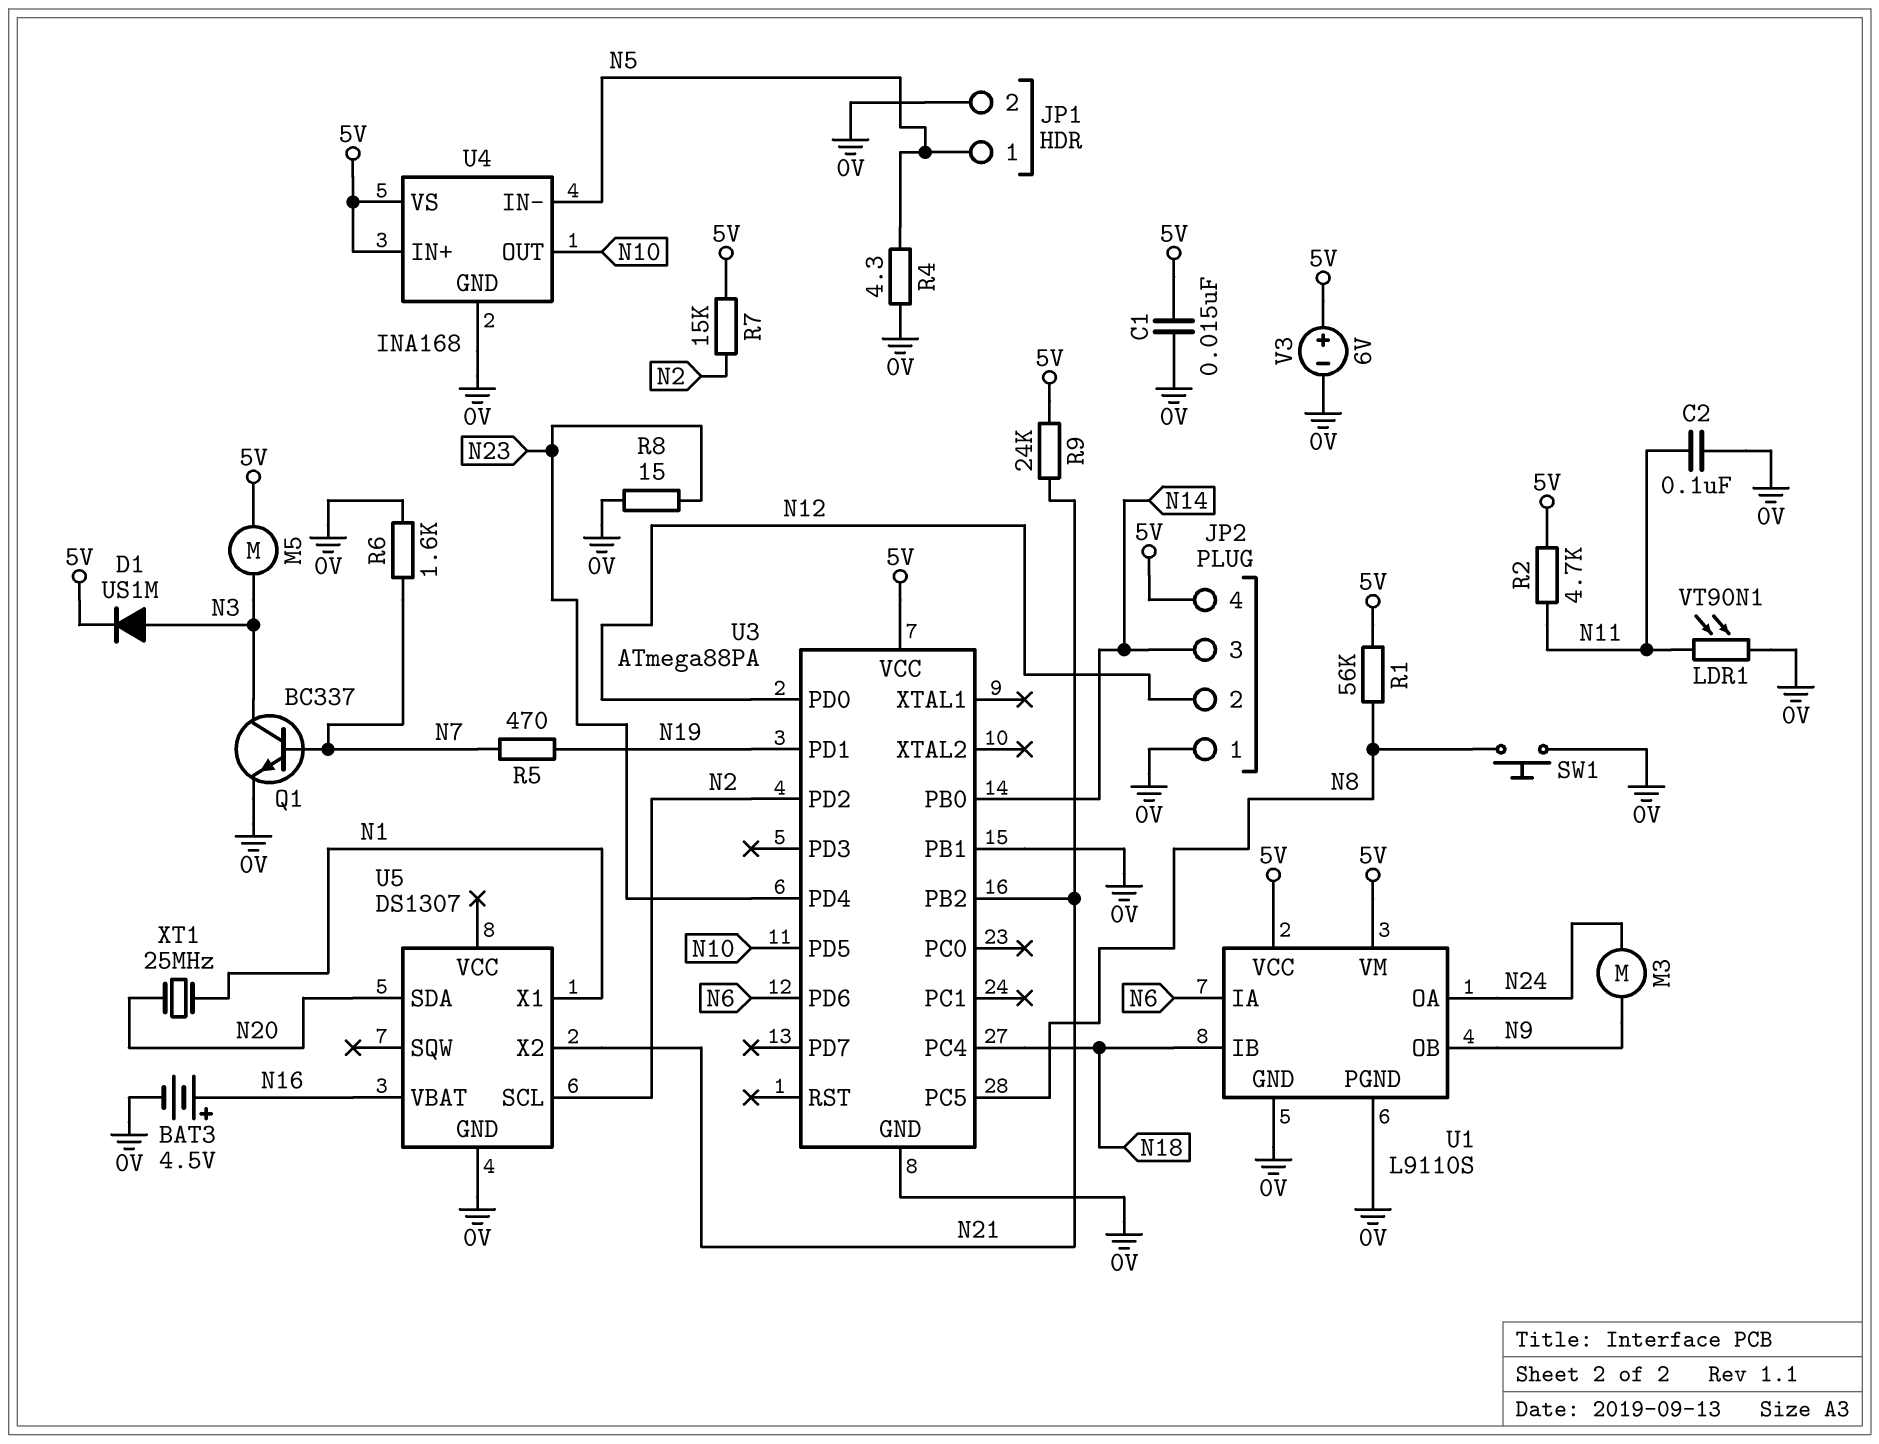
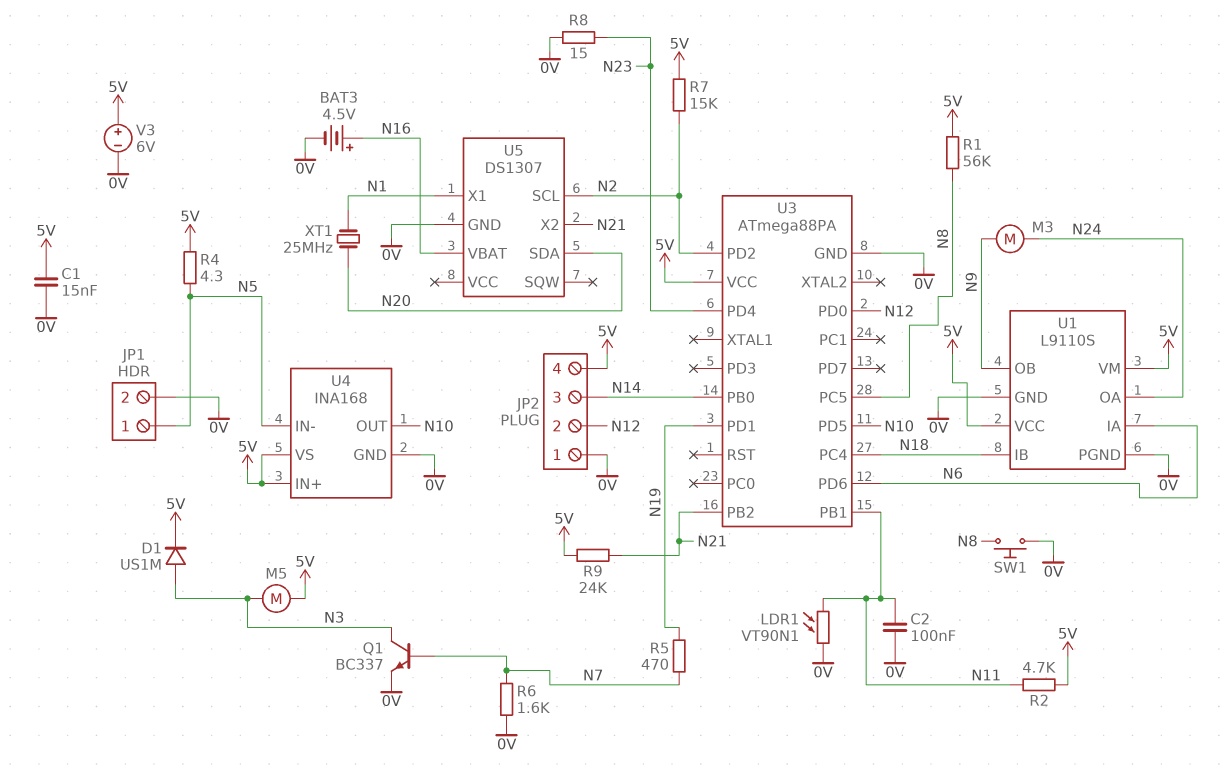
R4: 4.3 (0V, N5) -> 4.3 (5V, N5)
U3 pin PB1: 0V -> N11

